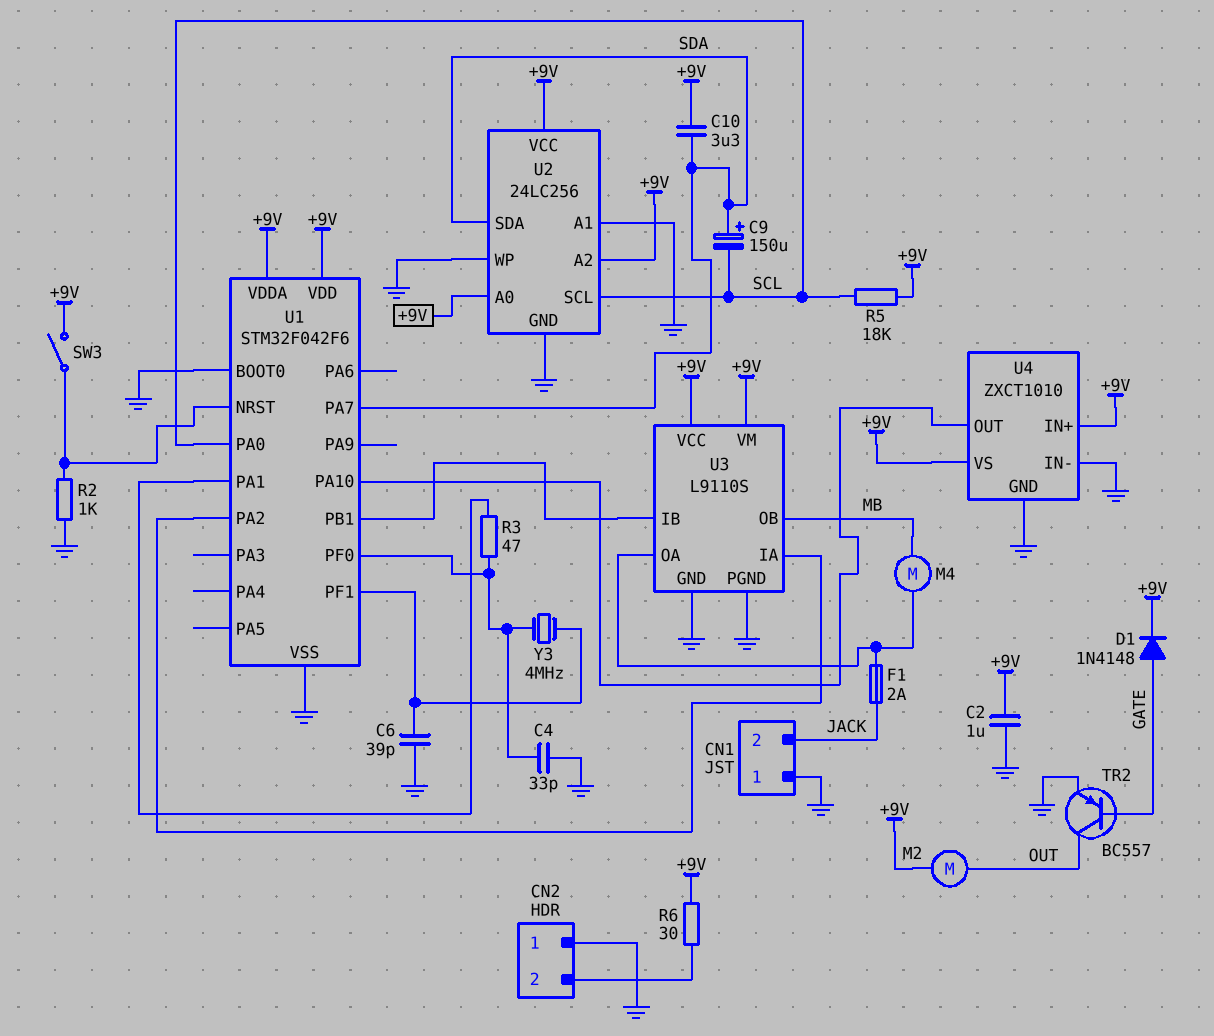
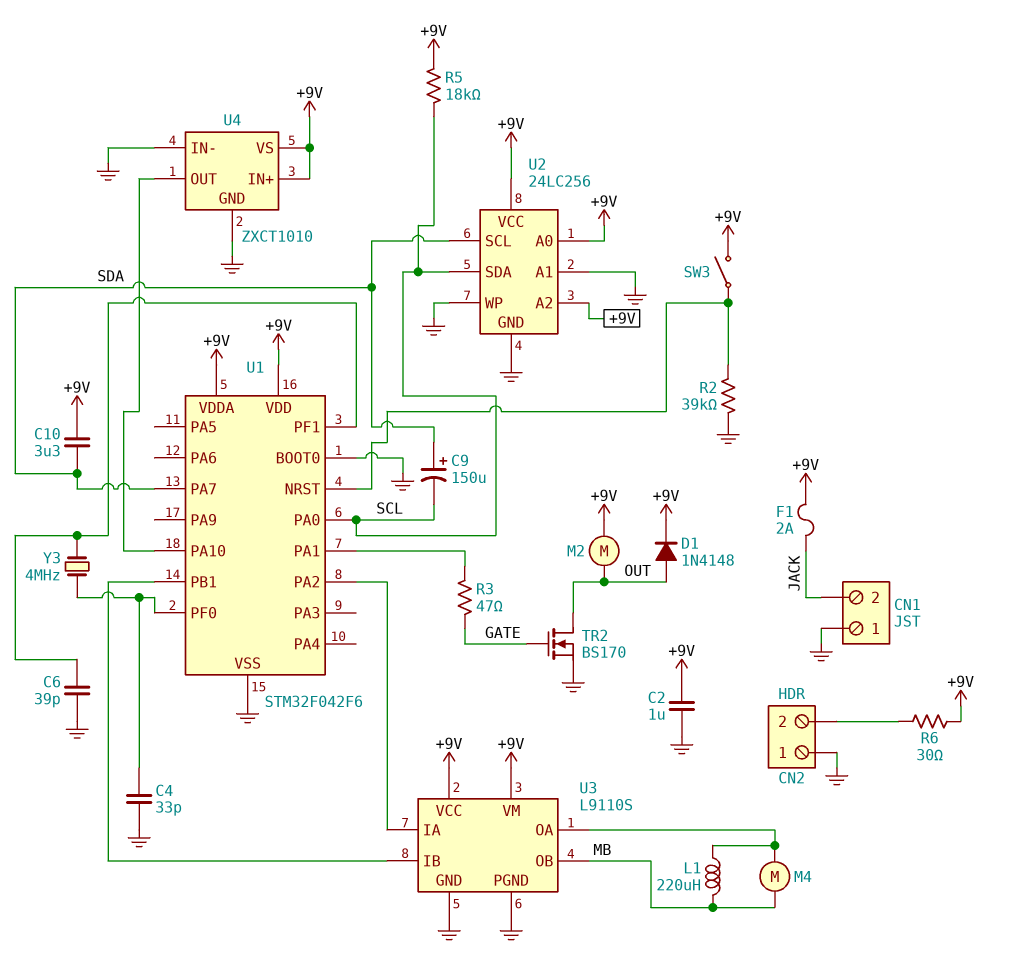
D1: diode 1N4148 (A GATE, K +9V) -> diode 1N4148 (A OUT, K +9V)
F1: 2A (JACK, U3/OA) -> 2A (+9V, JACK)
L1: none -> 220uH (MB, U3/OA)
R2: 1k (GND, U1/NRST) -> 39k (GND, U1/NRST)
R3: 47 (U1/PA1, U1/PF0) -> 47 (GATE, U1/PA1)
TR2: PNP BC557 (B GATE, C OUT, E GND) -> NMOS BS170 (G GATE, D OUT, S GND)
U2 pin SCL: SCL -> SDA
U2 pin SDA: SDA -> SCL

